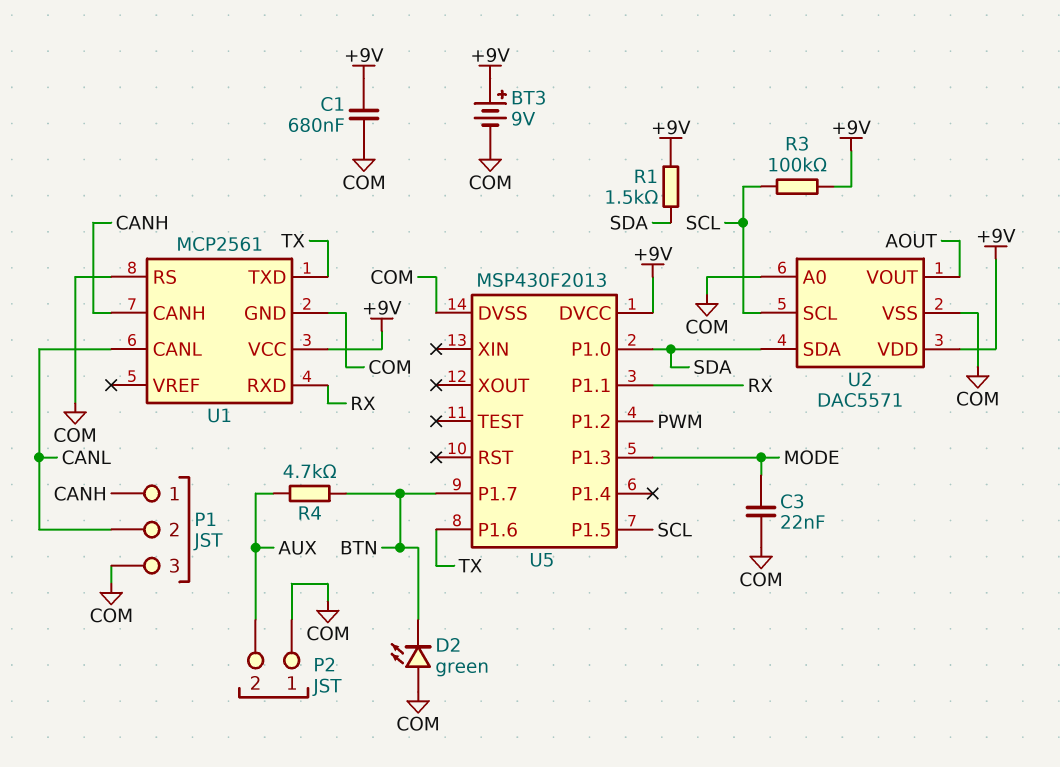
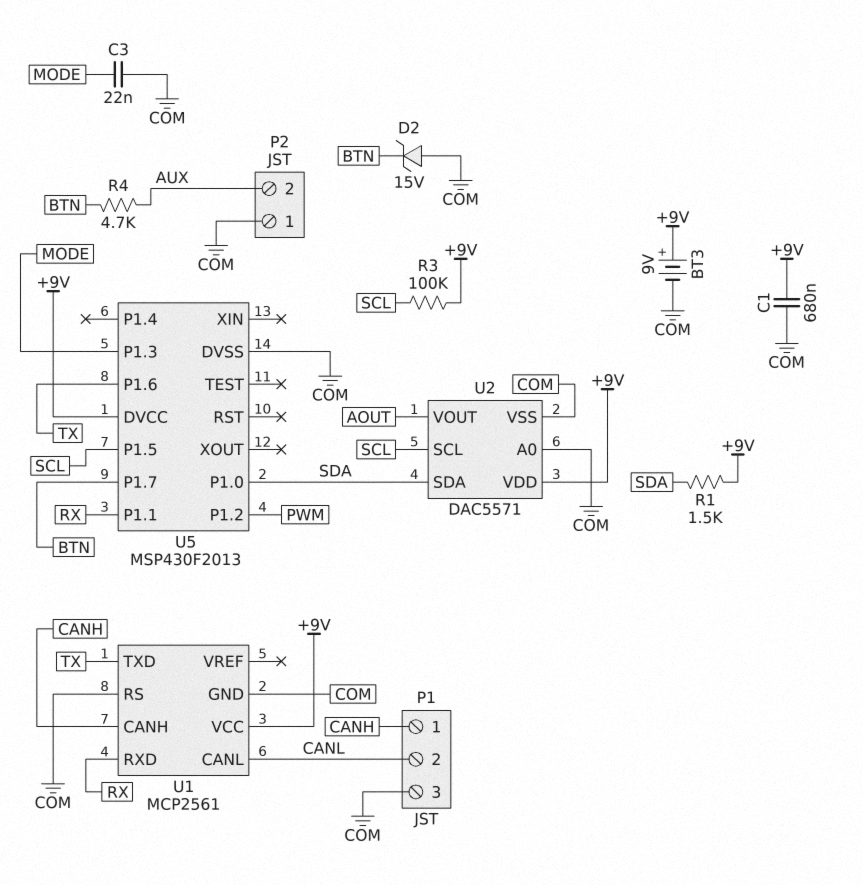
D2: LED green (A COM, K BTN) -> zener 15V (A COM, K BTN)

